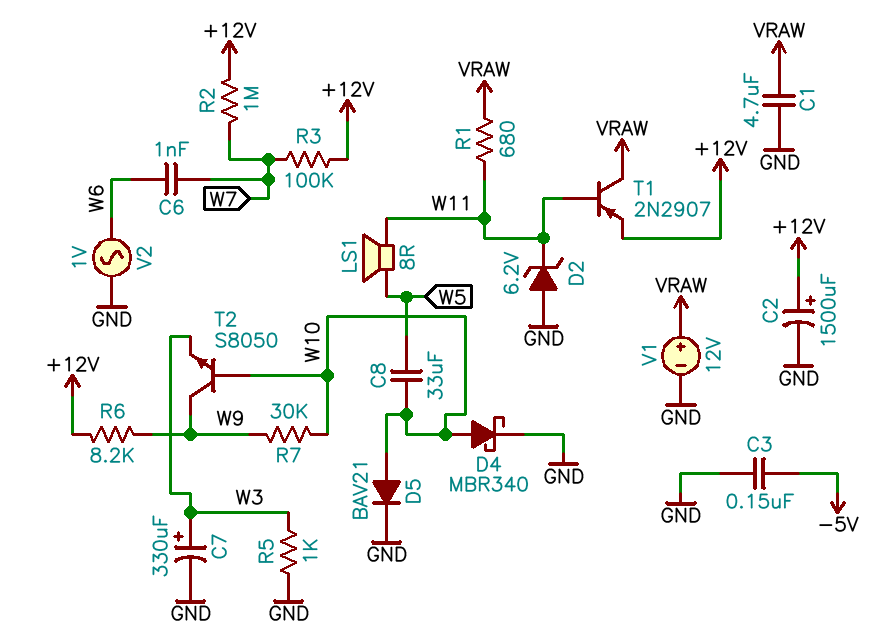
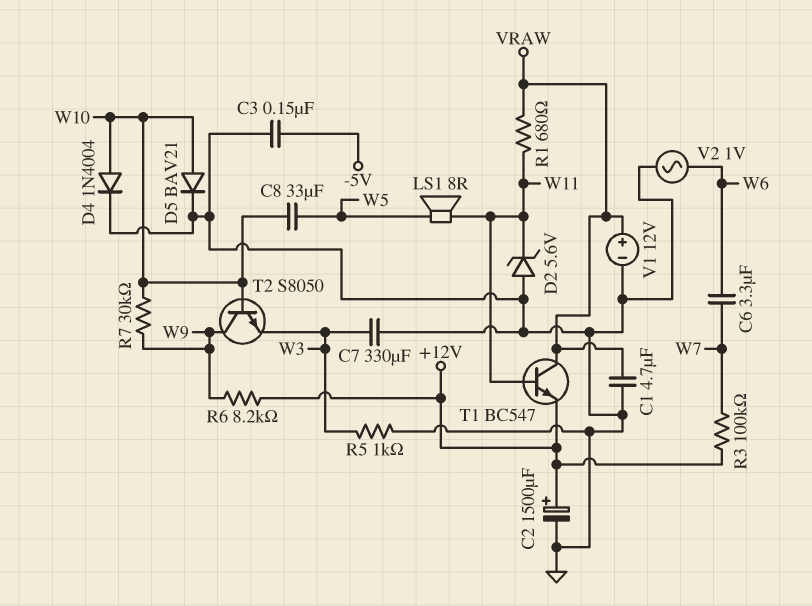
C6: 1nF (W6, W7) -> 3.3uF (W6, W7)
C7: 330uF (plus W3, minus GND) -> 330uF (GND, W3)
D2: zener 6.2V (A GND, K W11) -> zener 5.6V (A GND, K W11)
D4: schottky MBR340 (A W10, K GND) -> diode 1N4004 (A W10, K GND)
R2: 1M (+12V, W7) -> none
T1: PNP 2N2907 (B W11, C VRAW, E +12V) -> NPN BC547 (B W11, C VRAW, E +12V)

